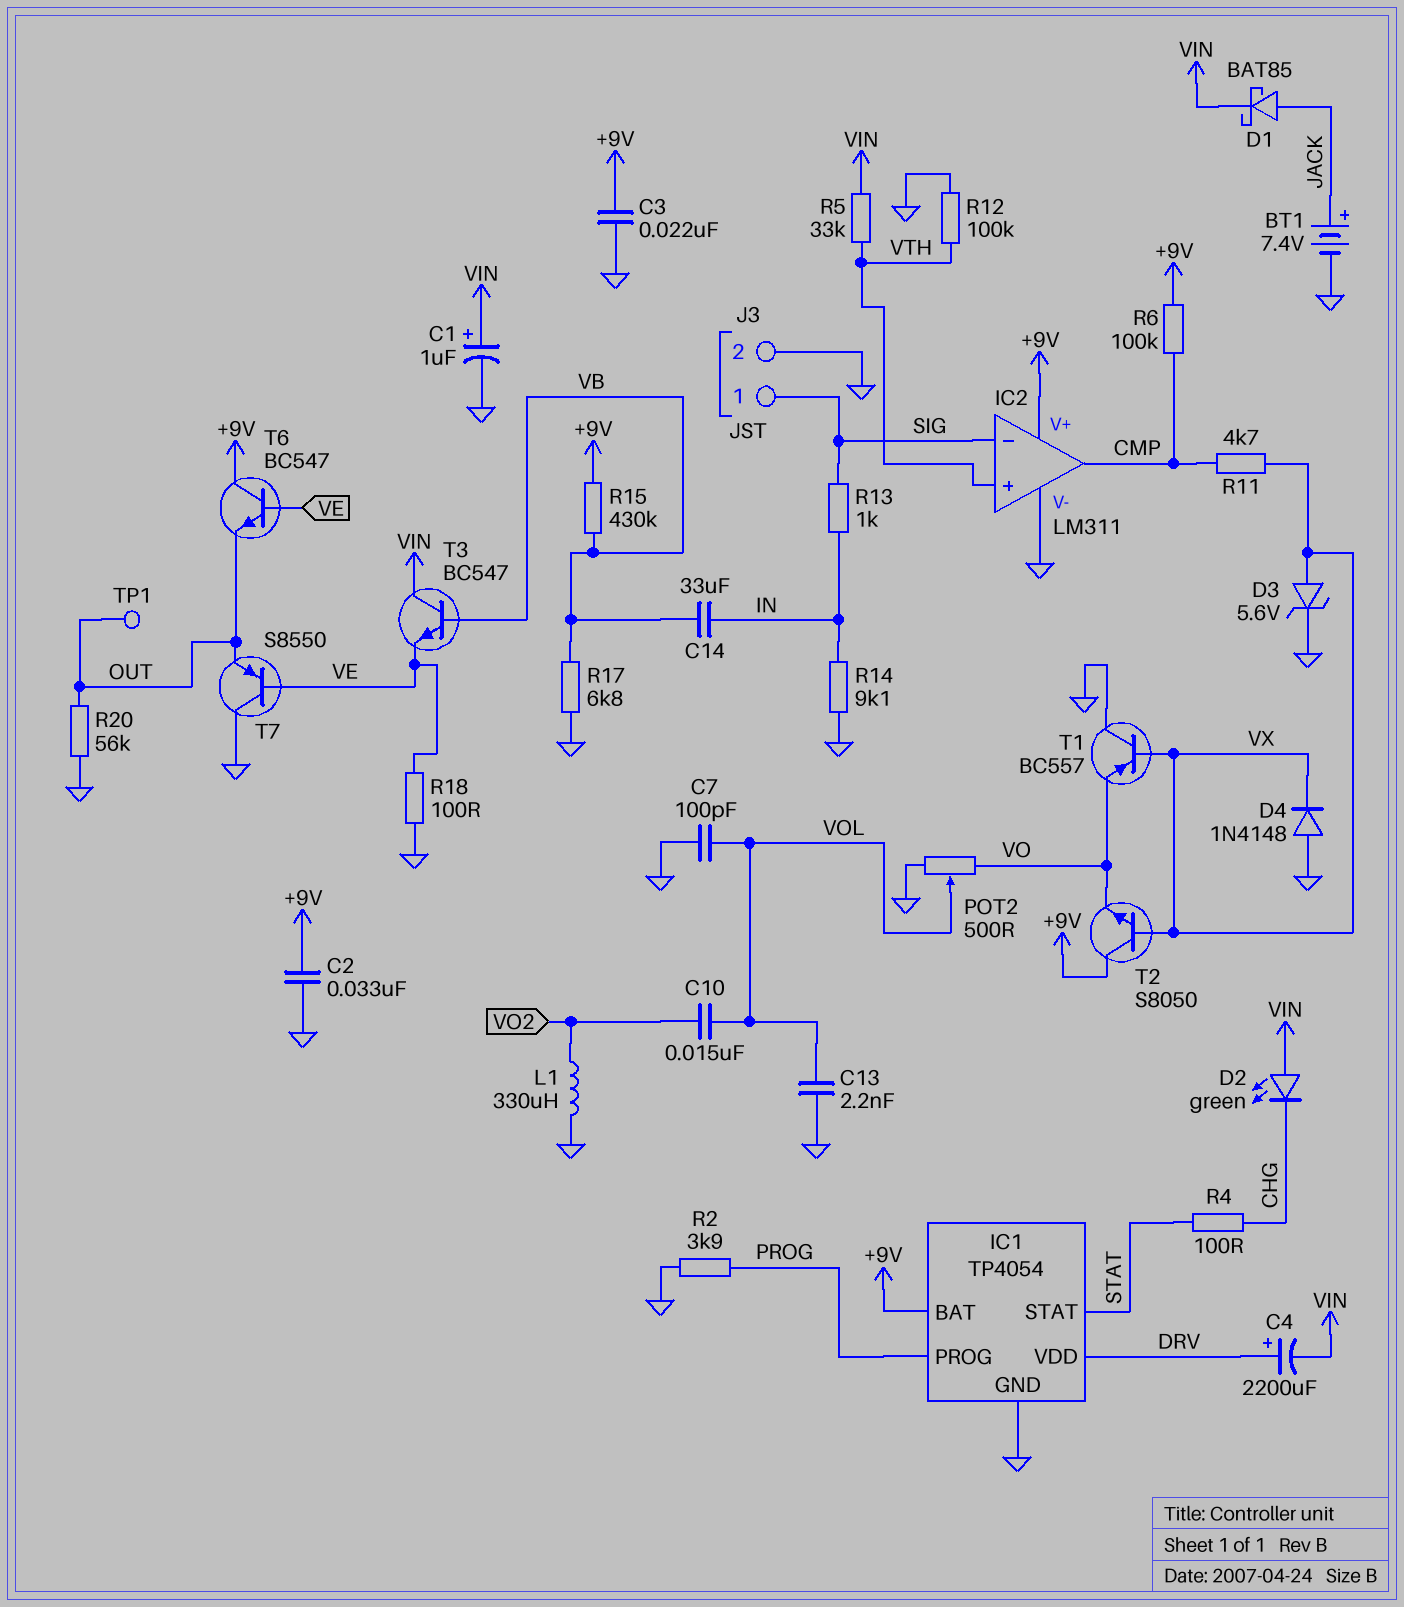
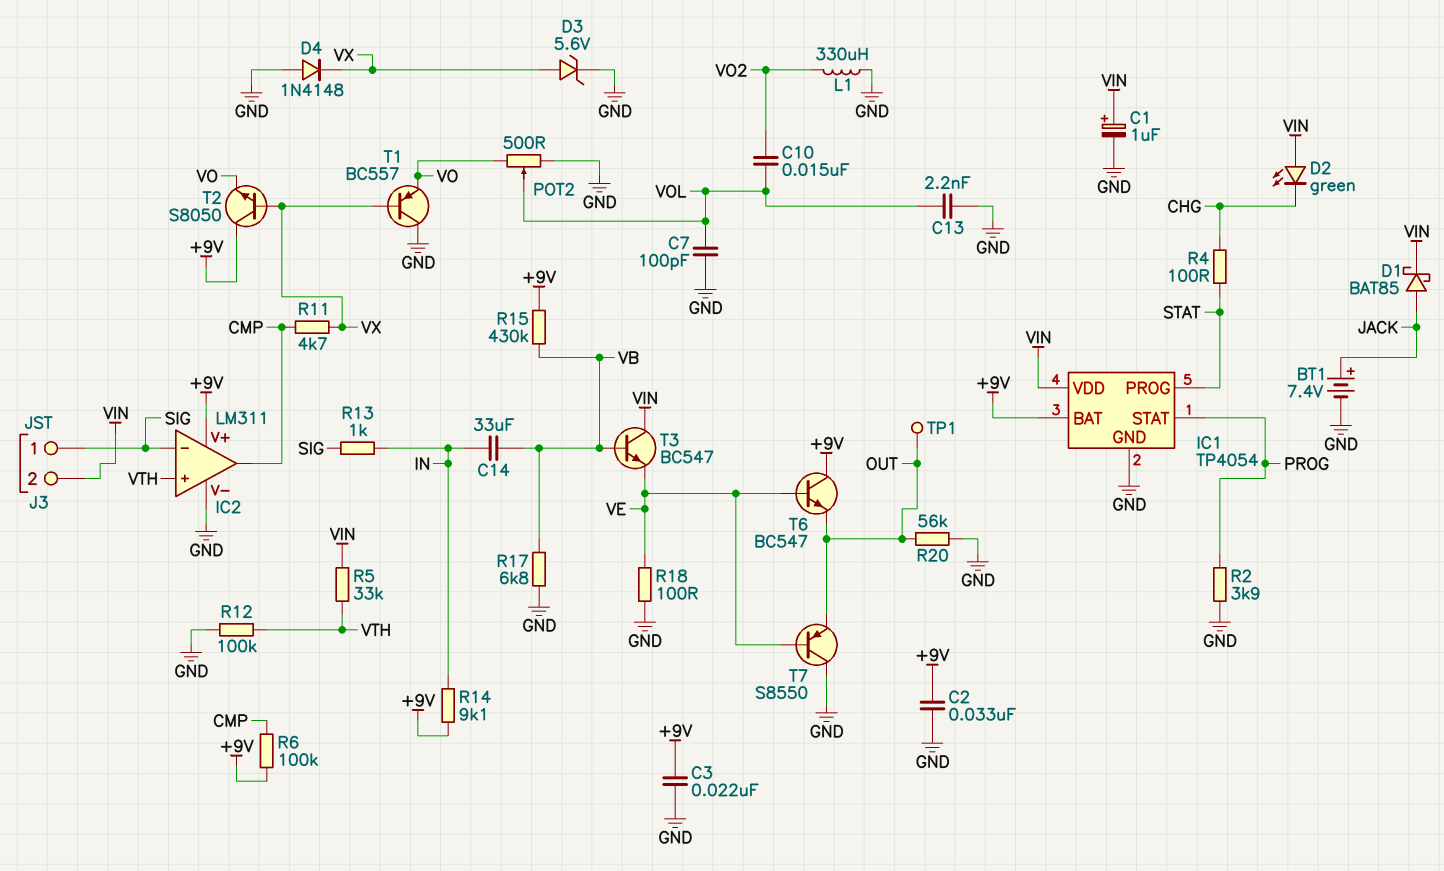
C4: 2200uF (plus DRV, minus VIN) -> none
IC1 pin PROG: PROG -> STAT
IC1 pin STAT: STAT -> PROG
IC1 pin VDD: DRV -> VIN
J3 pin 2: GND -> VIN
R14: 9.1k (GND, IN) -> 9.1k (+9V, IN)

